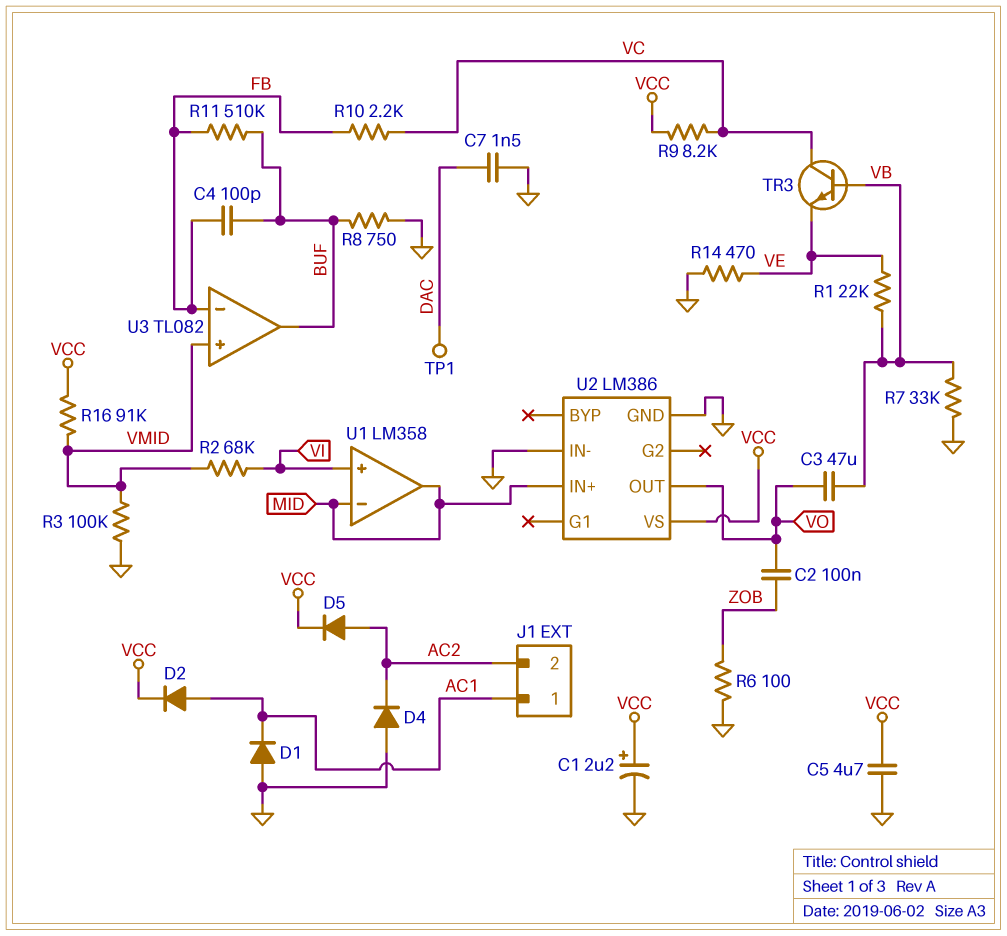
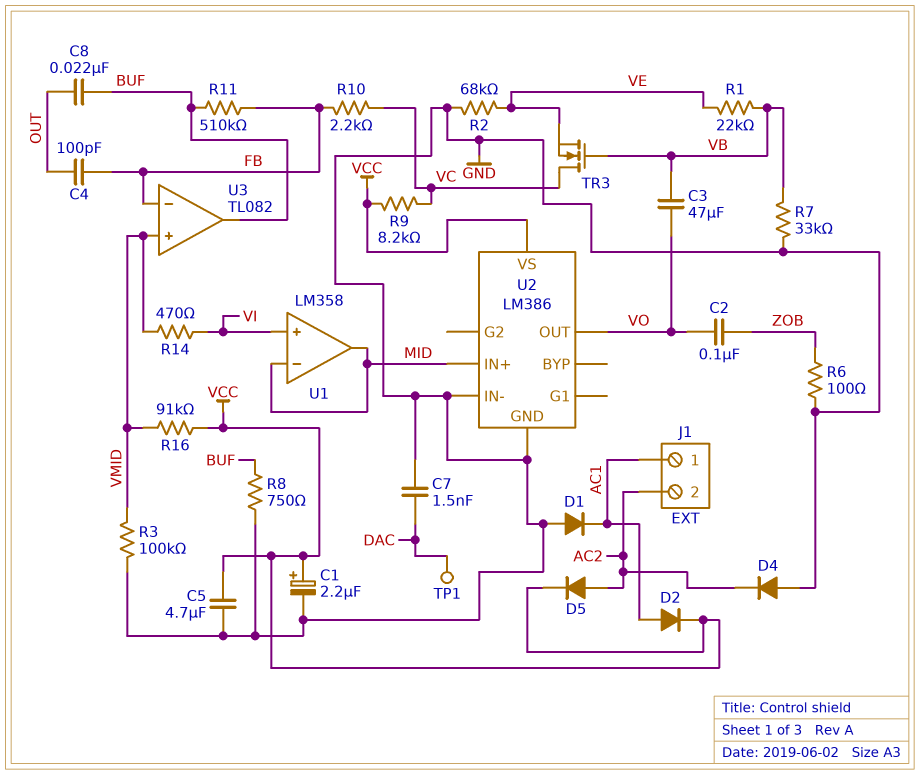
C4: 100pF (BUF, FB) -> 100pF (FB, OUT)
C8: none -> 22nF (BUF, OUT)
R2: 68k (VI, VMID) -> 68k (GND, VE)
R14: 470 (GND, VE) -> 470 (VI, VMID)
TR3: NPN (B VB, C VC, E VE) -> NMOS (G VB, D VC, S VE)

